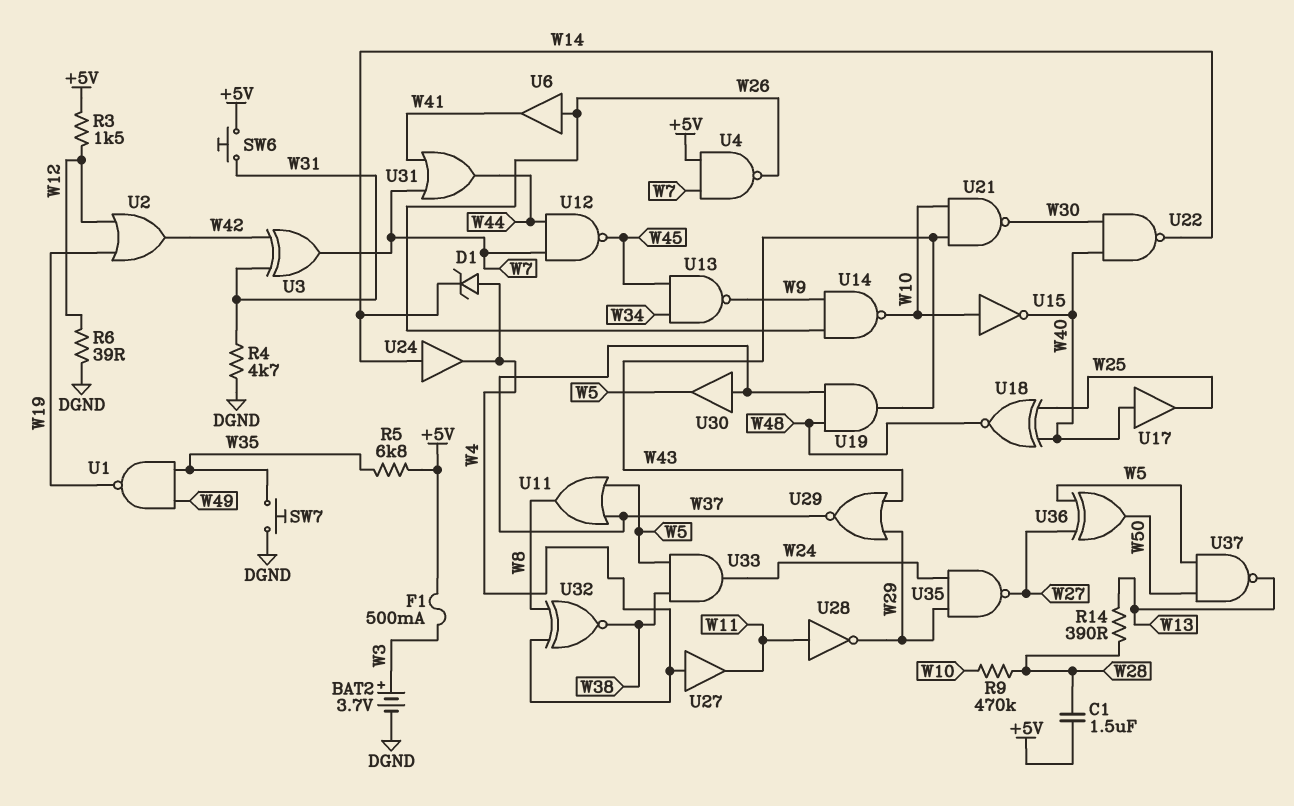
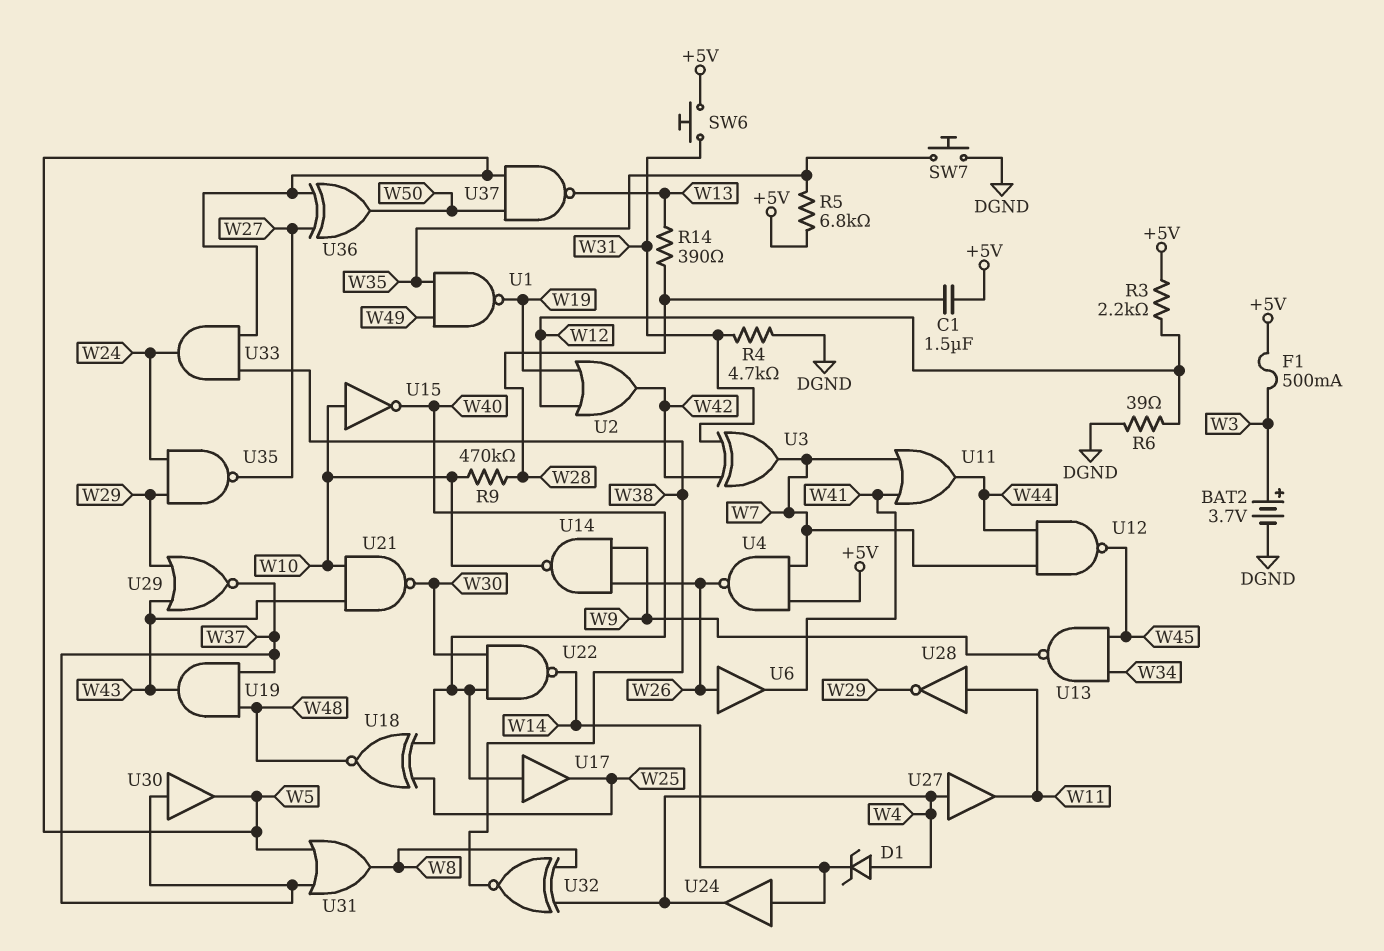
R3: 1.5k (+5V, W12) -> 2.2k (+5V, W12)
U11: OR (in W5, in W37, out W8) -> OR (in W7, in W41, out W44)
U31: OR (in W7, in W41, out W44) -> OR (in W5, in W37, out W8)

